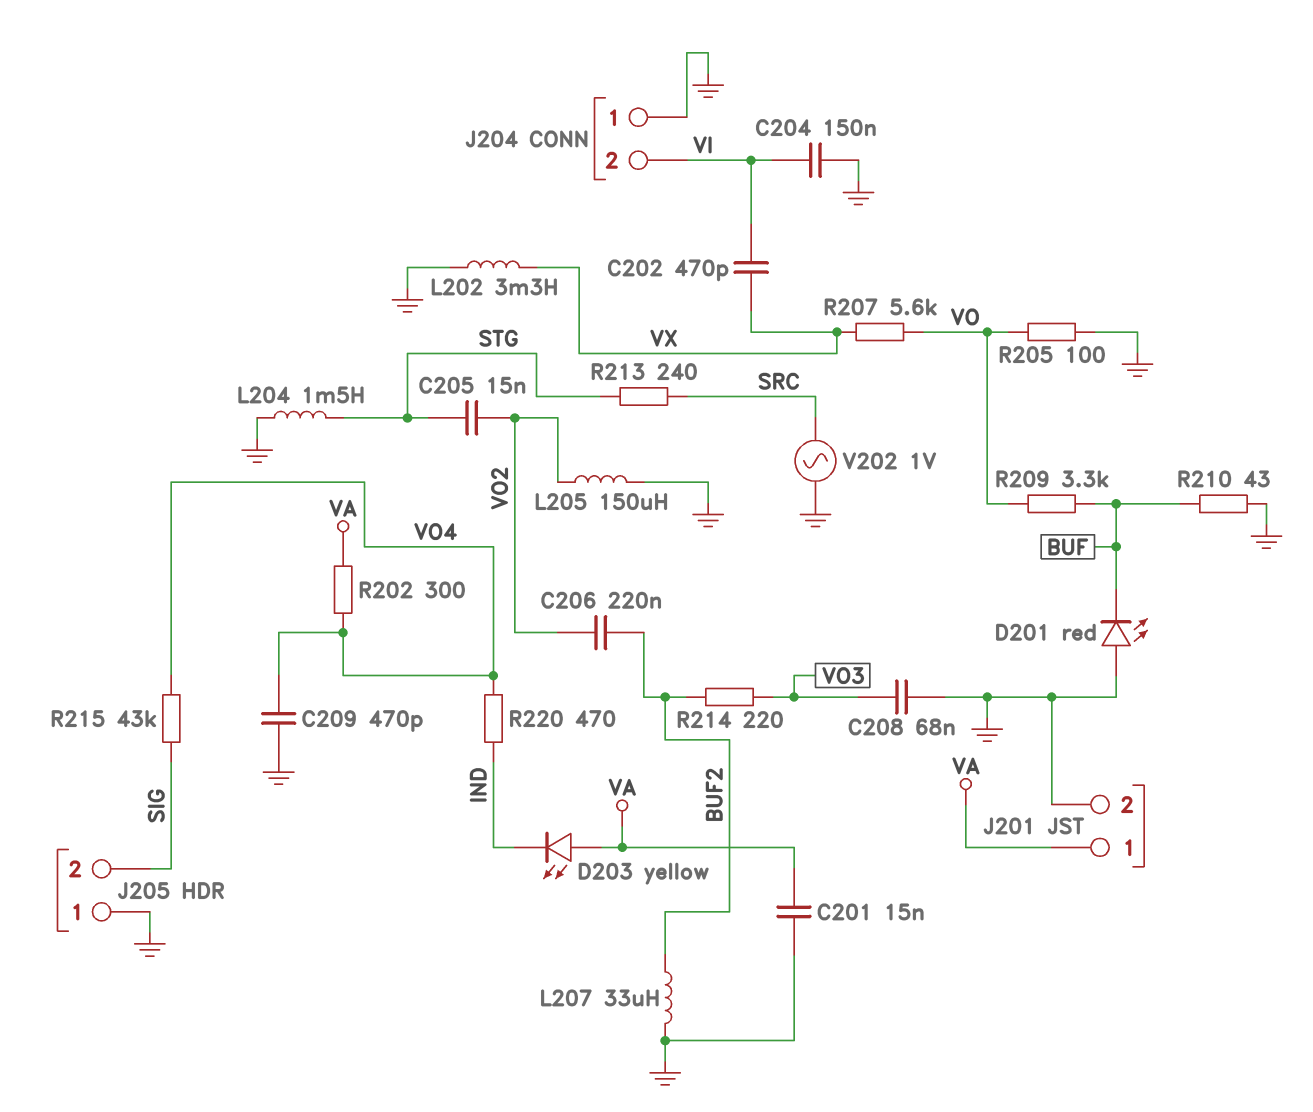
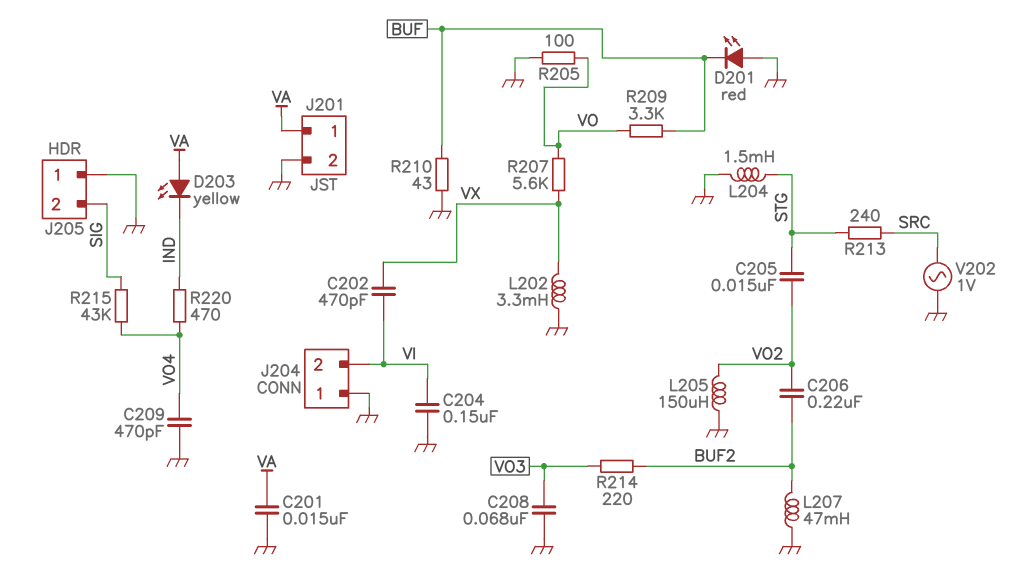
L207: 33uH (BUF2, GND) -> 47mH (BUF2, GND)
R202: 300 (VA, VO4) -> none

